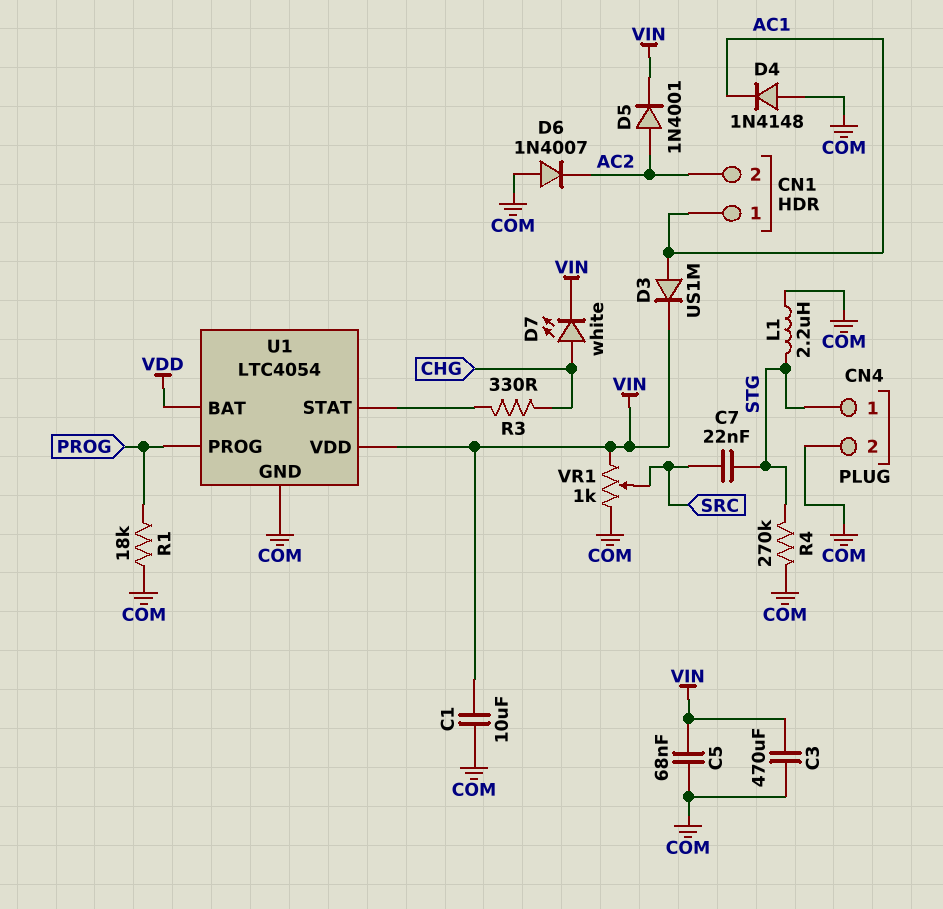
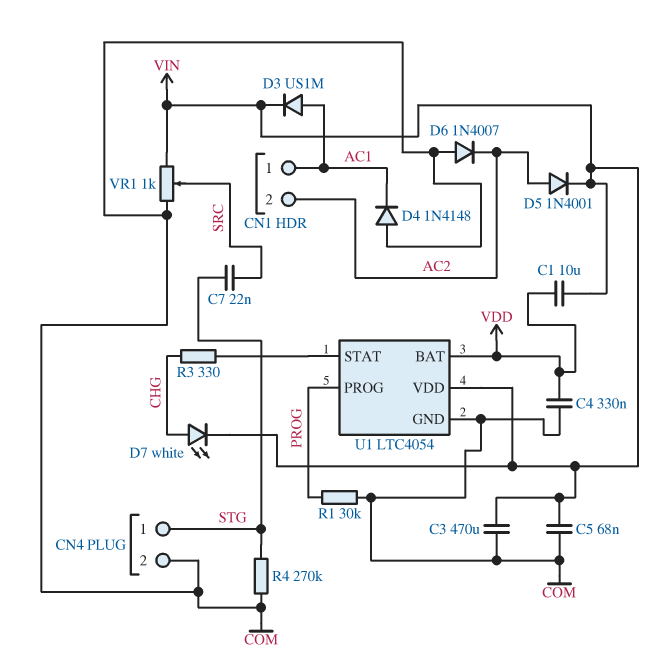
C1: 10uF (COM, VIN) -> 10uF (VDD, VIN)
C4: none -> 330nF (COM, VDD)
L1: 2.2uH (COM, STG) -> none
R1: 18k (COM, PROG) -> 30k (COM, PROG)

